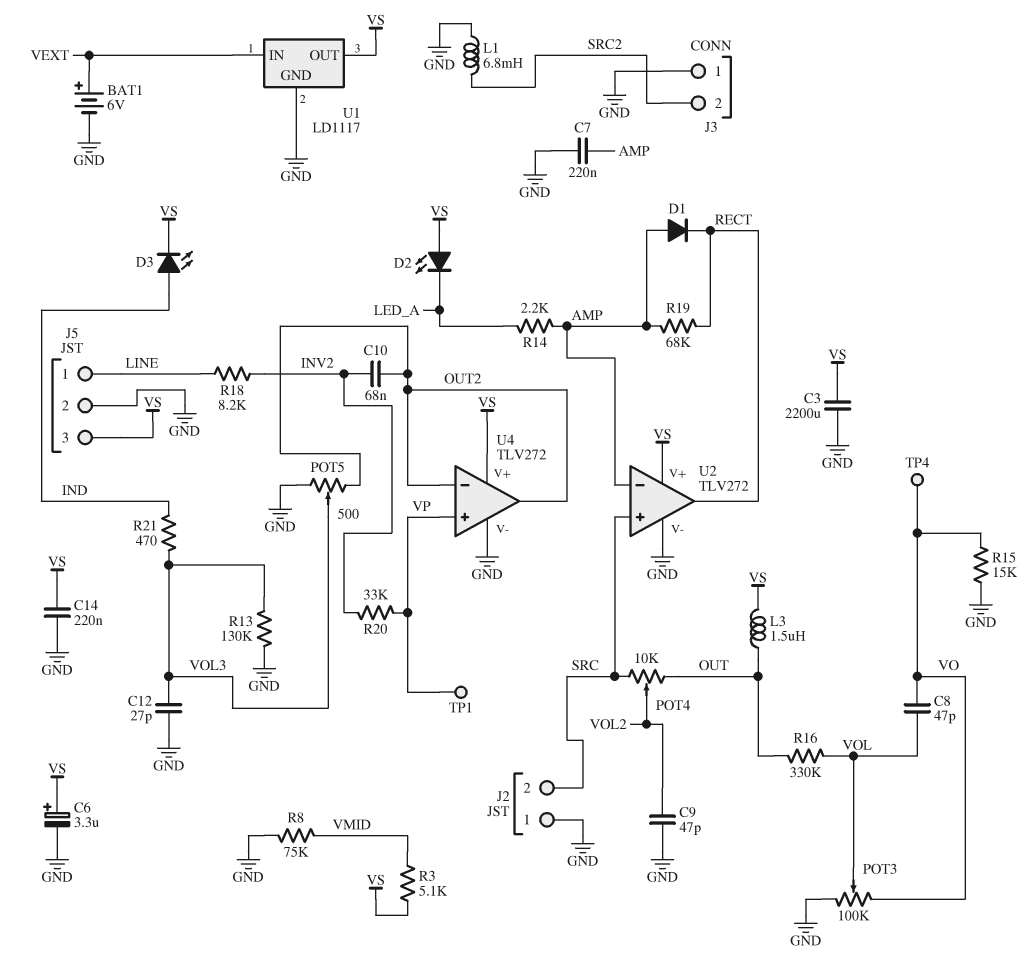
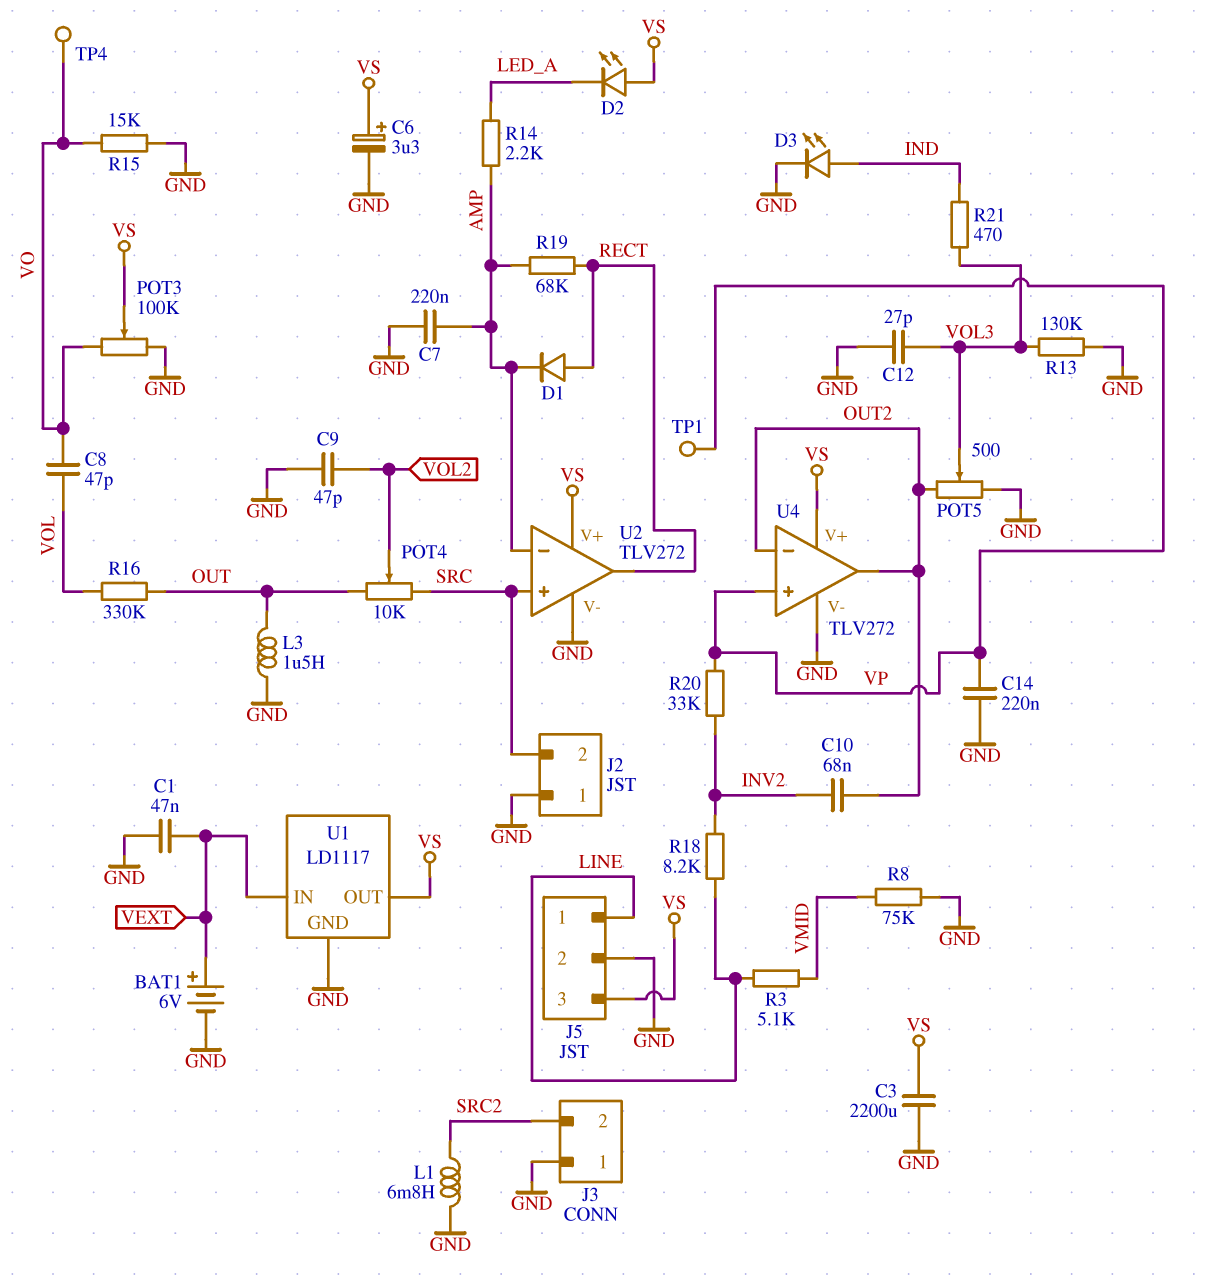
C1: none -> 47nF (GND, VEXT)
C14: 220nF (GND, VS) -> 220nF (GND, VP)
D1: diode (A AMP, K RECT) -> diode (A RECT, K AMP)
D3: LED (A IND, K VS) -> LED (A IND, K GND)
L3: 1.5uH (OUT, VS) -> 1.5uH (GND, OUT)
POT3: 100k (GND, VO, wiper VOL) -> 100k (GND, VO, wiper VS)
R3: 5.1k (VMID, VS) -> 5.1k (LINE, VMID)

